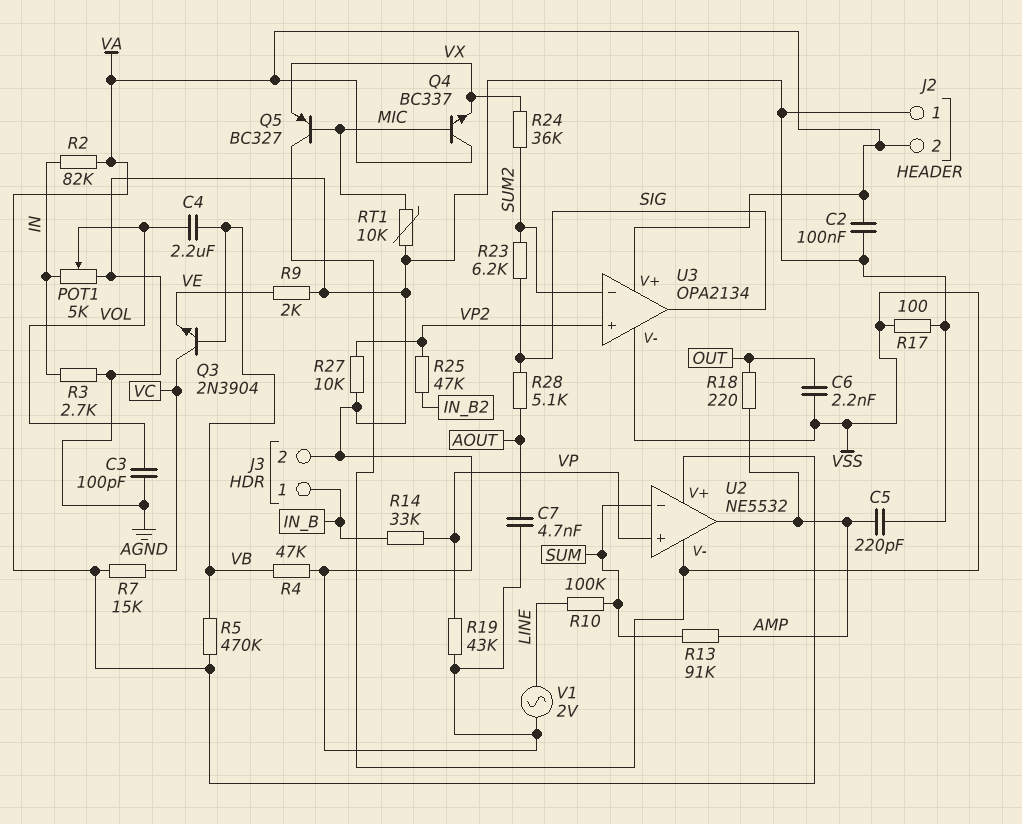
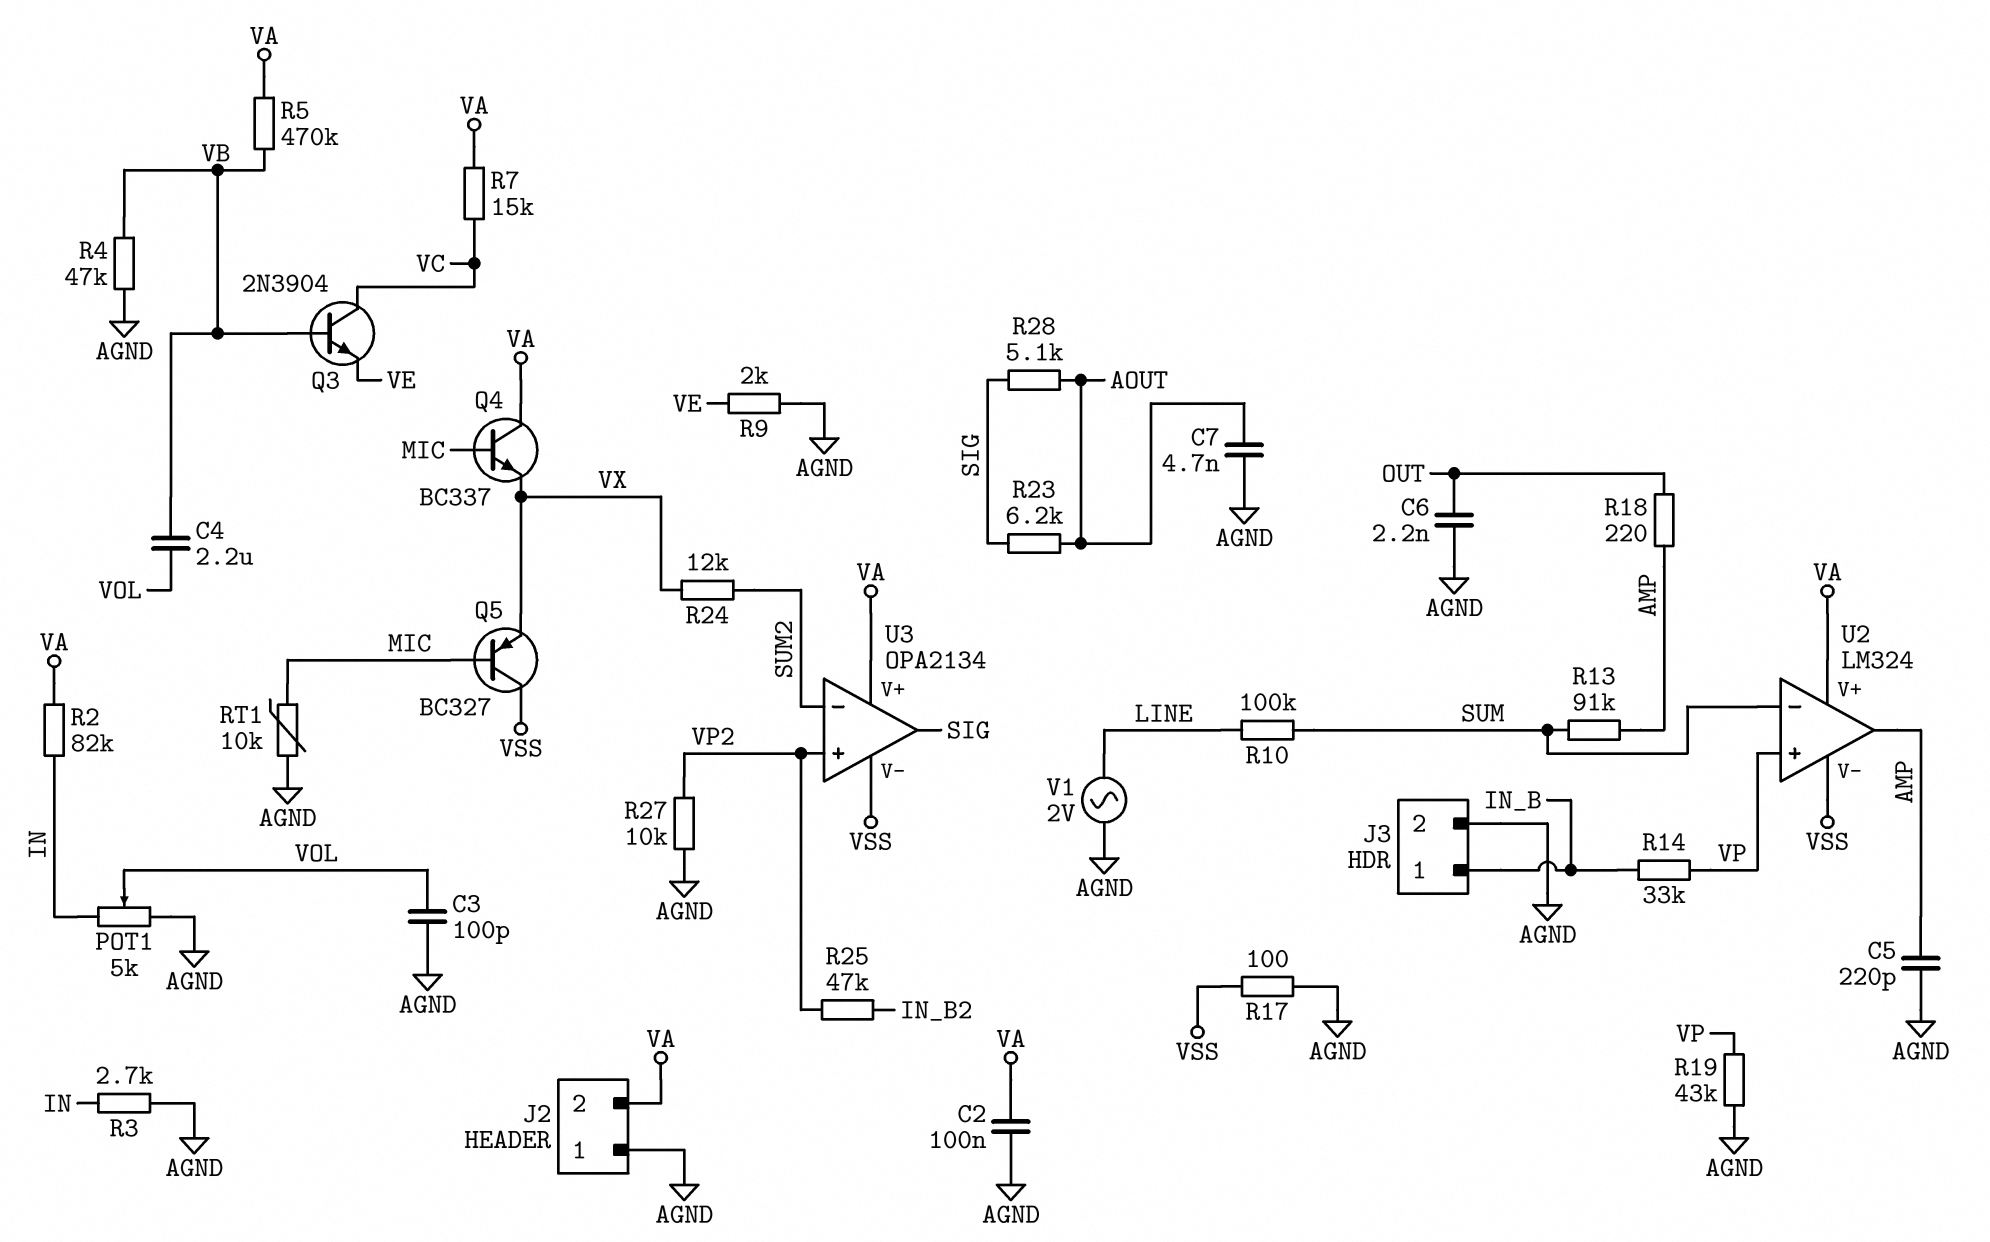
C6: 2.2nF (OUT, VSS) -> 2.2nF (AGND, OUT)
R23: 6.2k (SIG, SUM2) -> 6.2k (AOUT, SIG)
R24: 36k (SUM2, VX) -> 12k (SUM2, VX)
U2: NE5532 -> LM324

